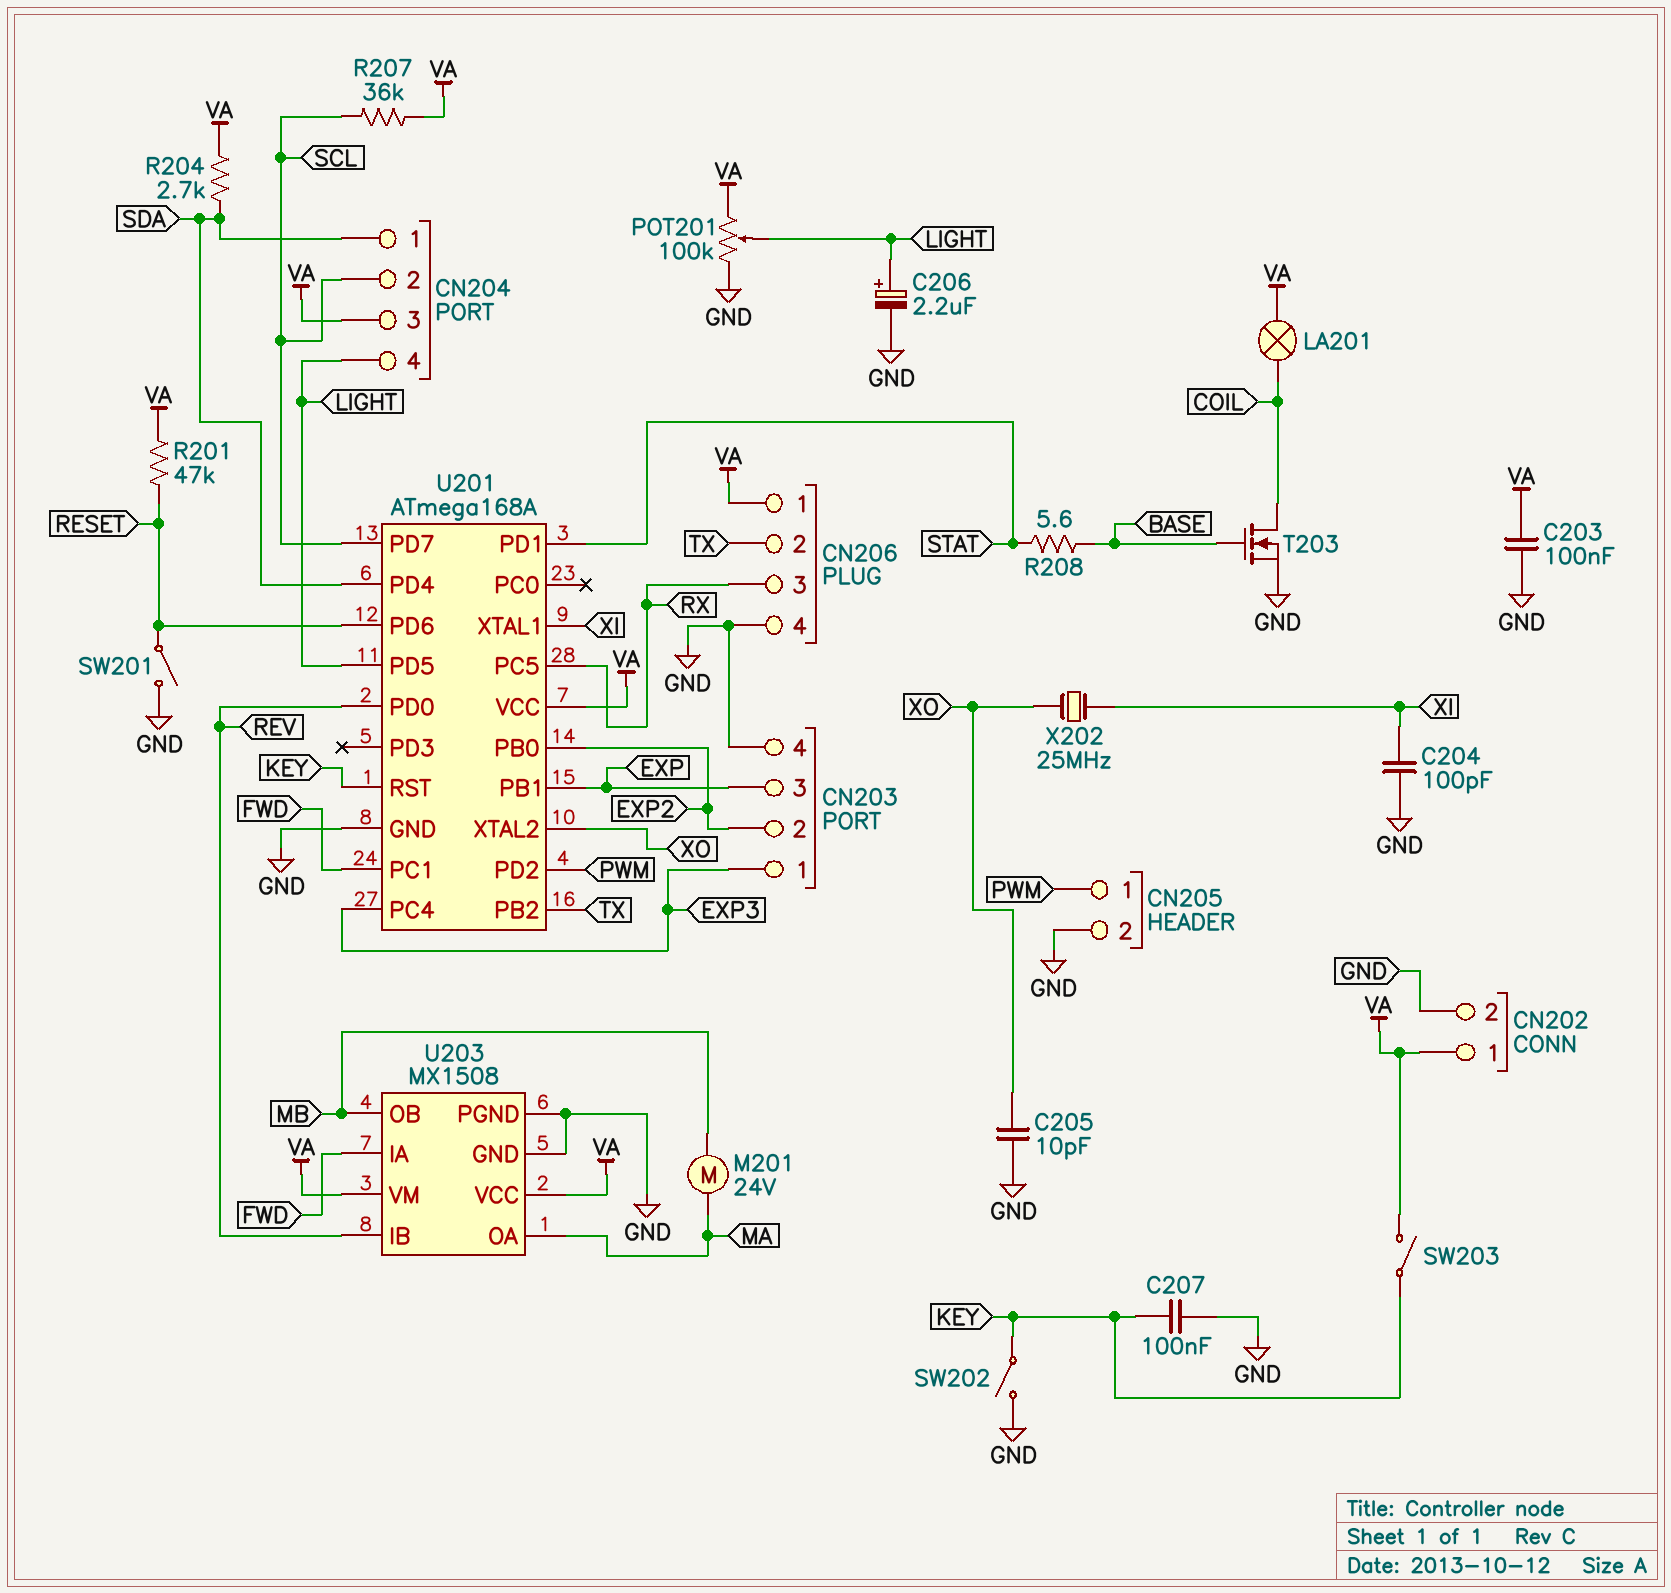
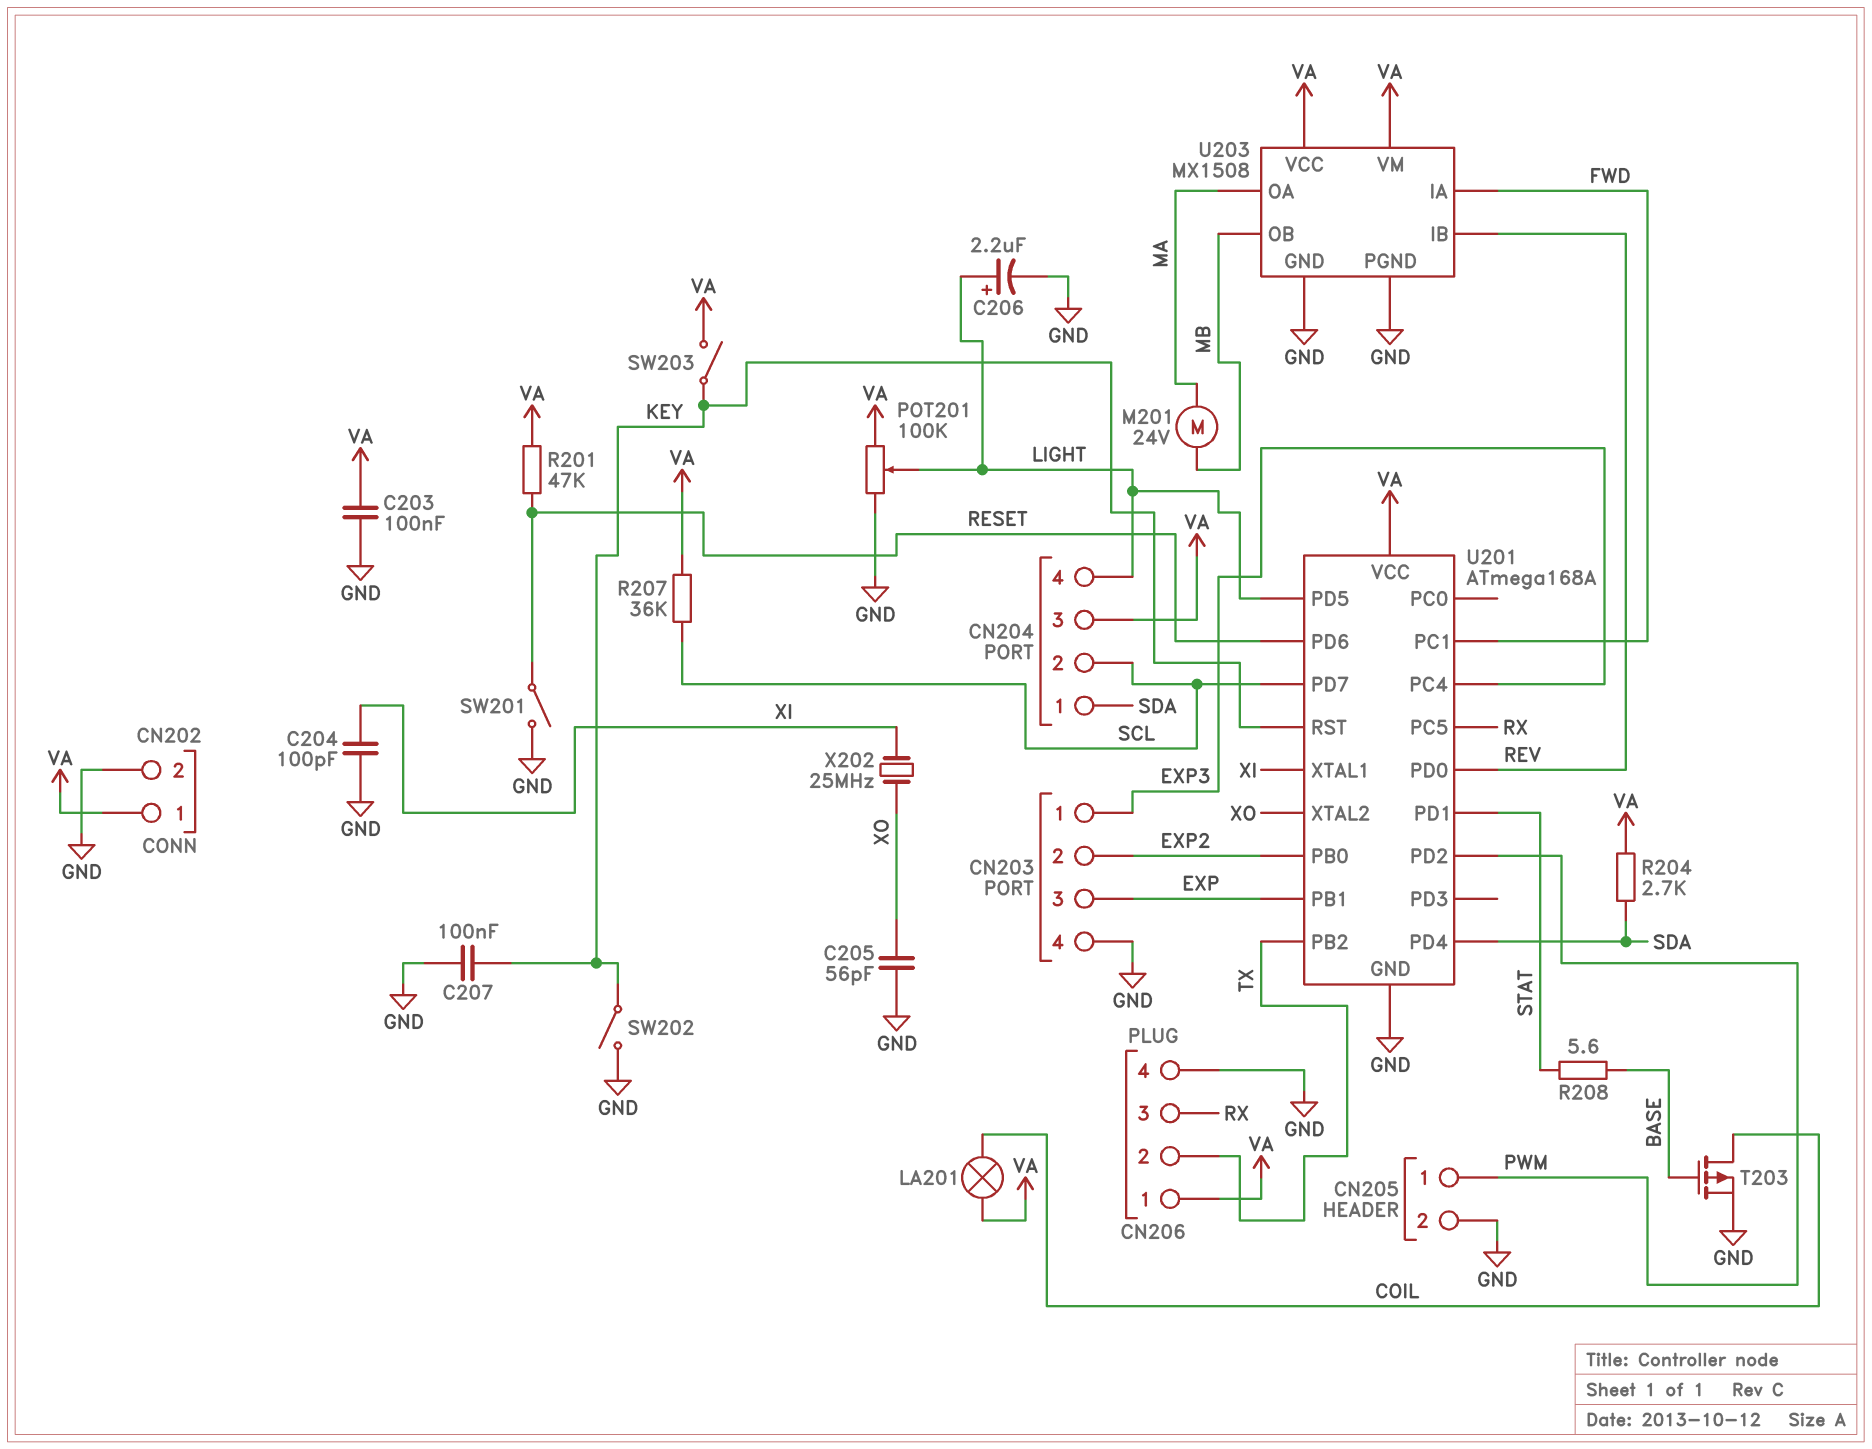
C205: 10pF (GND, XO) -> 56pF (GND, XO)
T203: NMOS (G BASE, D COIL, S GND) -> PMOS (G BASE, D COIL, S GND)

